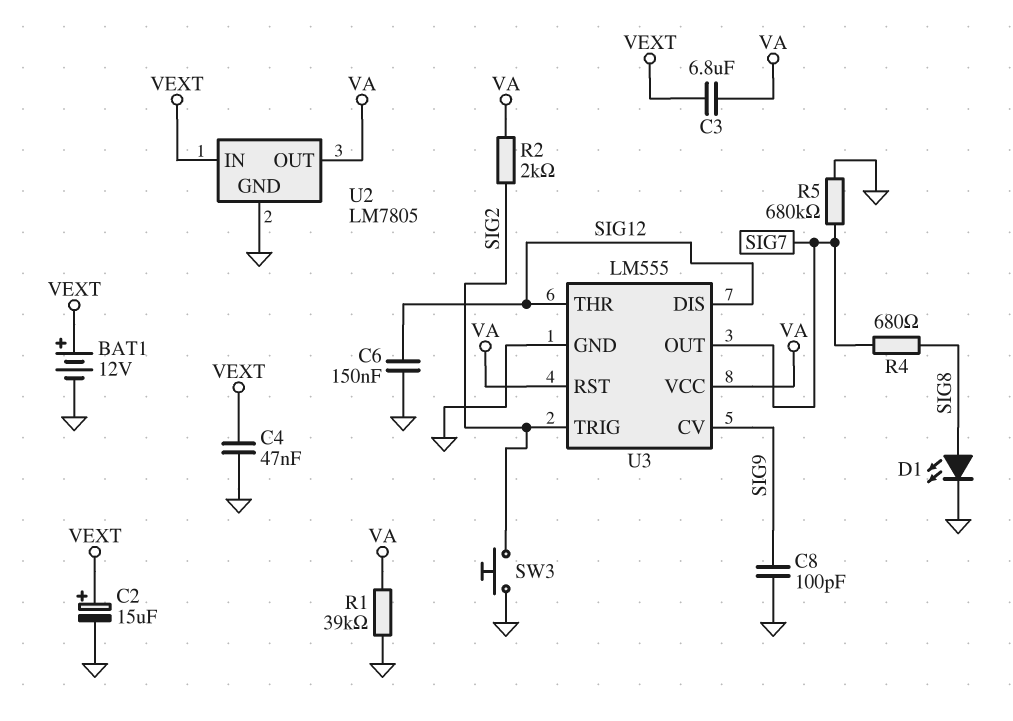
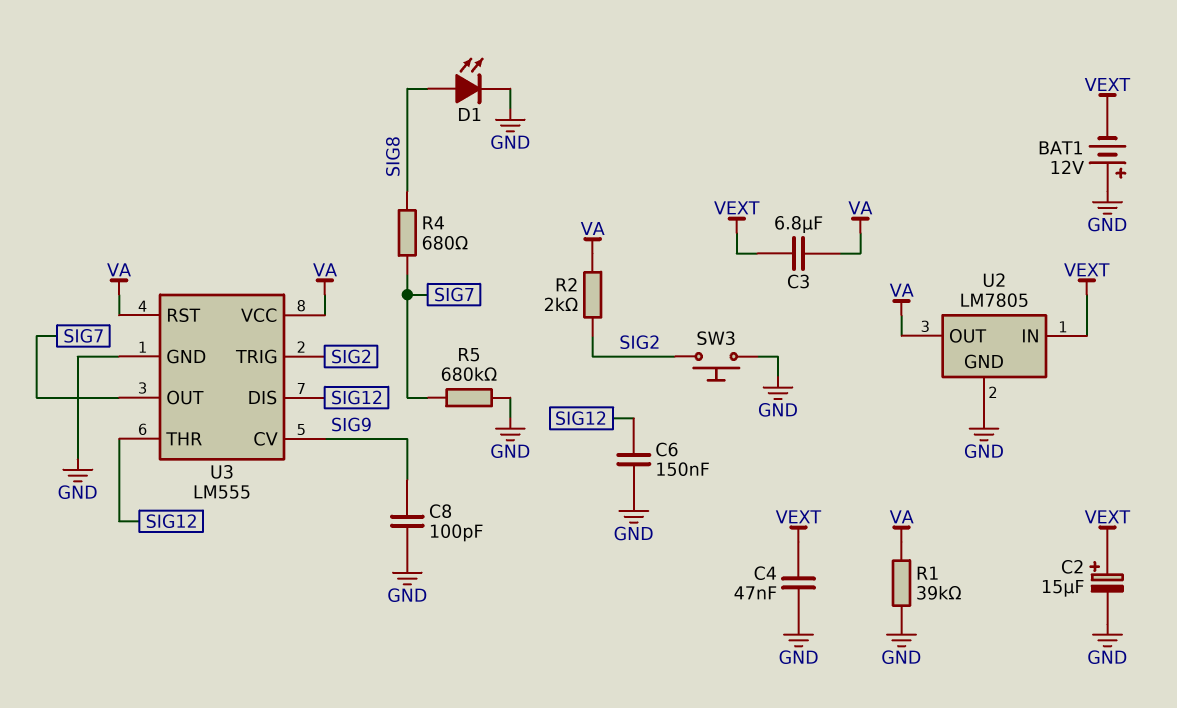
BAT1: 12V (plus VEXT, minus GND) -> 12V (plus GND, minus VEXT)

